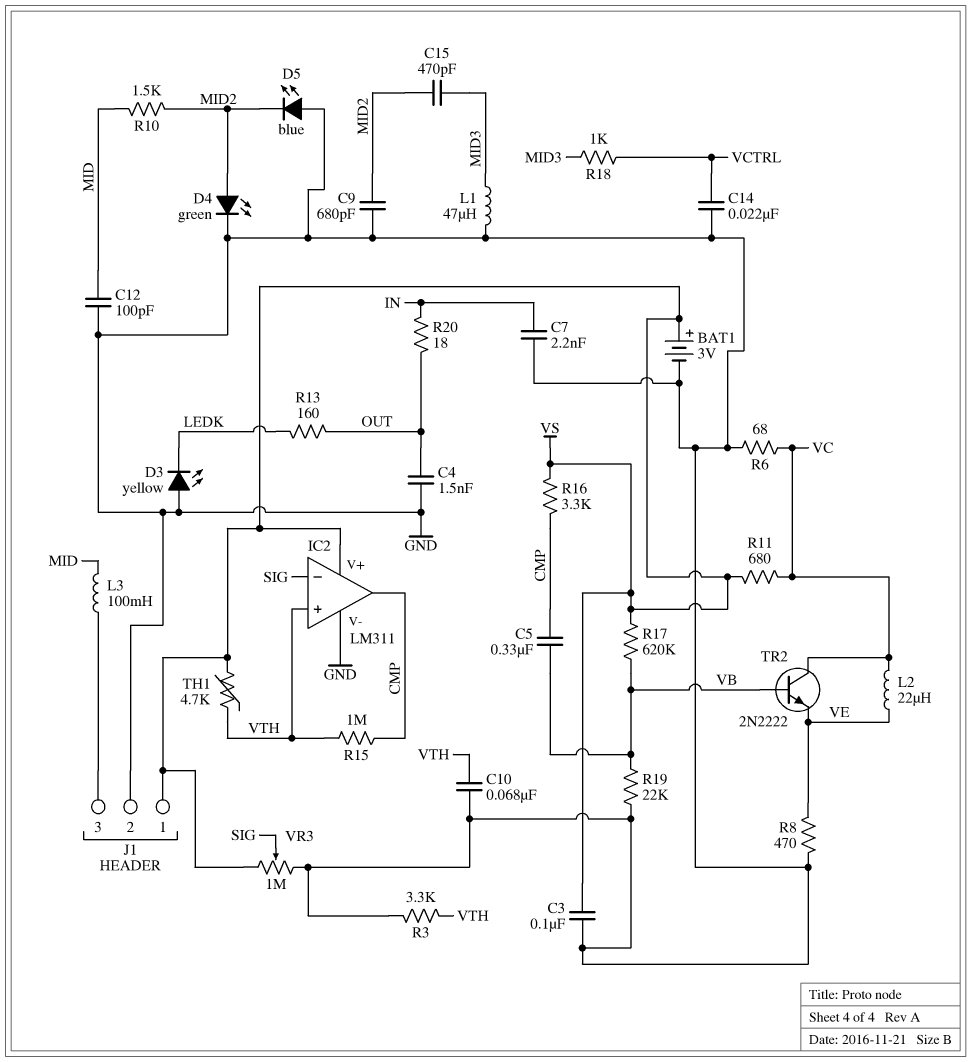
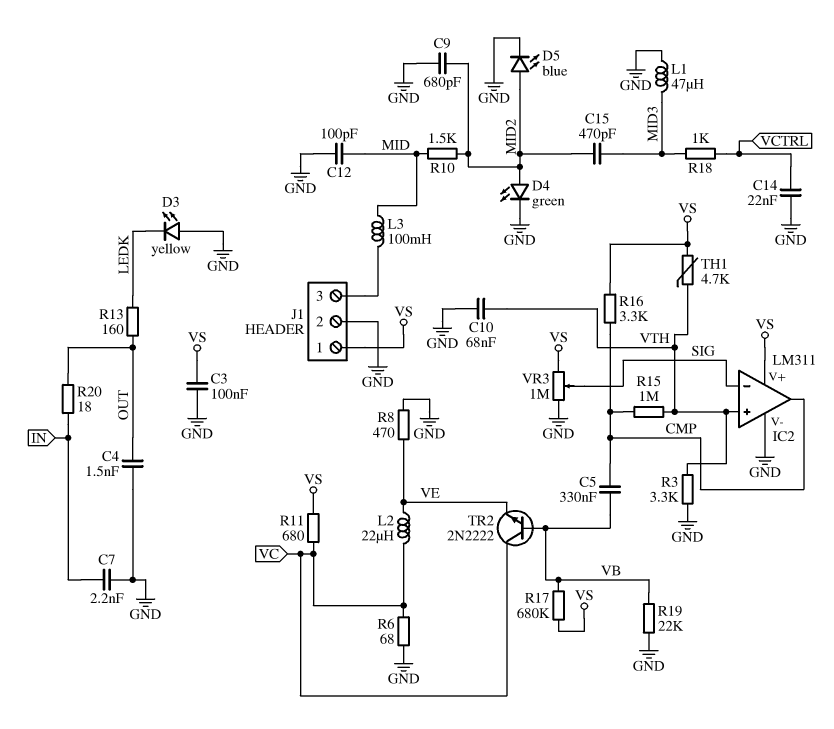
BAT1: 3V (plus VS, minus GND) -> none
D5: LED blue (A GND, K MID2) -> LED blue (A MID2, K GND)
R17: 620k (VB, VS) -> 680k (VB, VS)

